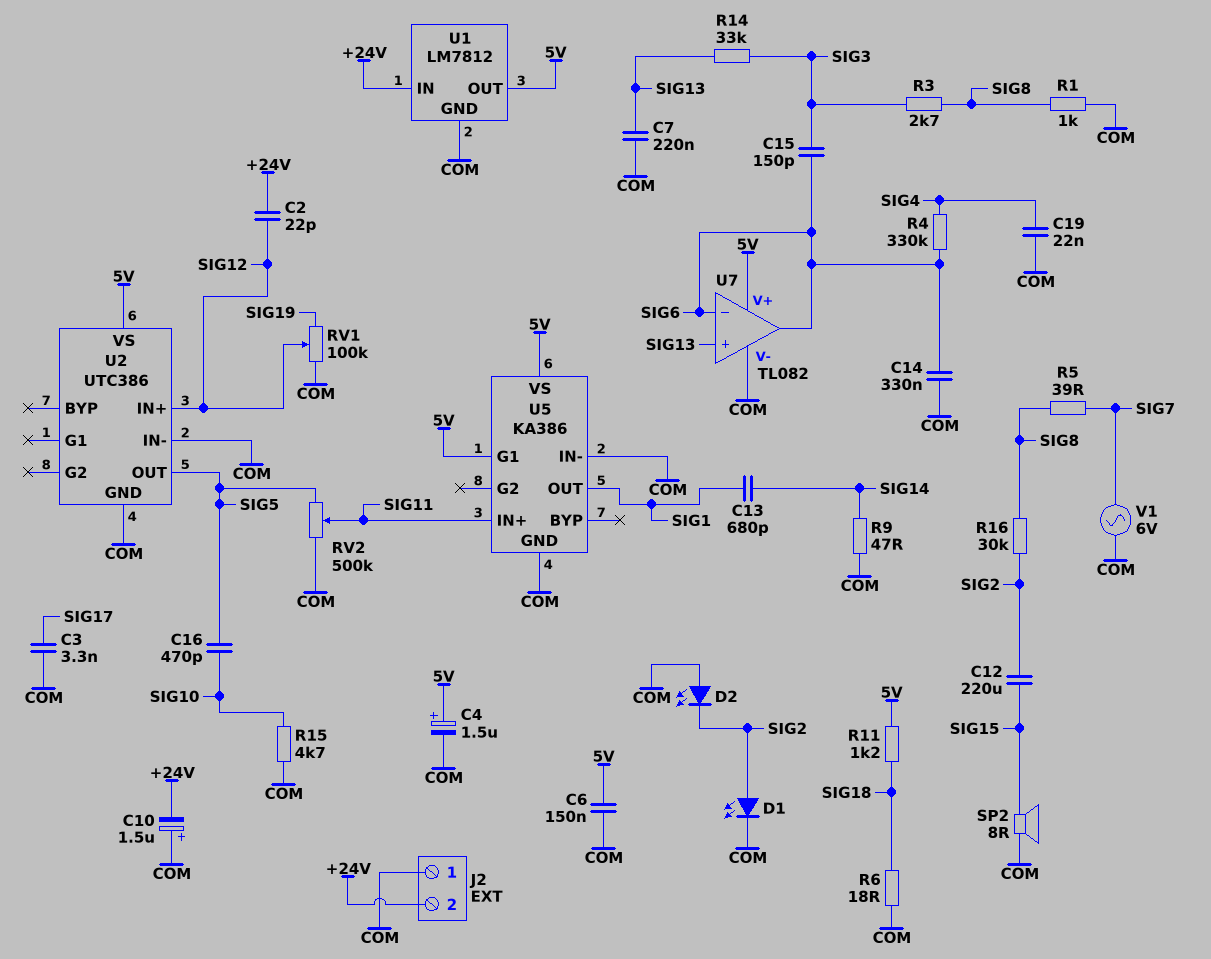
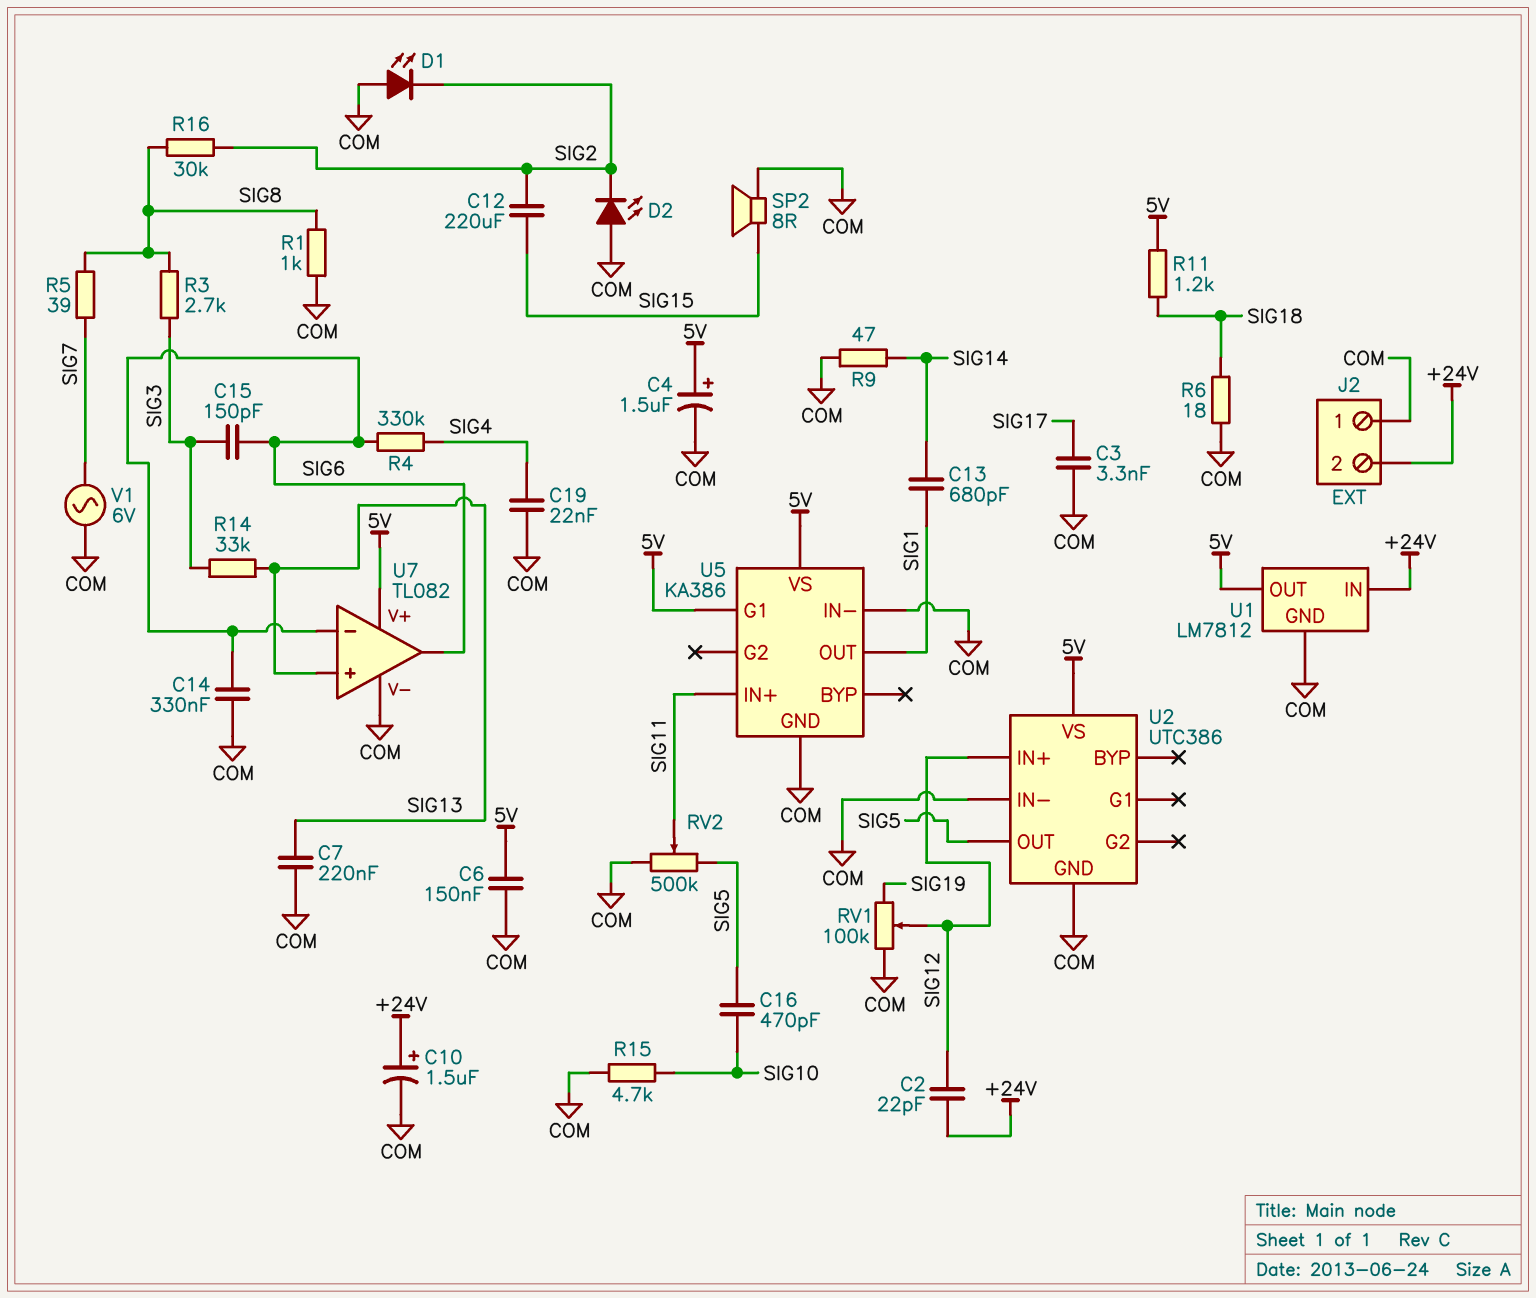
C10: 1.5uF (plus COM, minus +24V) -> 1.5uF (plus +24V, minus COM)
D1: LED (A SIG2, K COM) -> LED (A COM, K SIG2)

